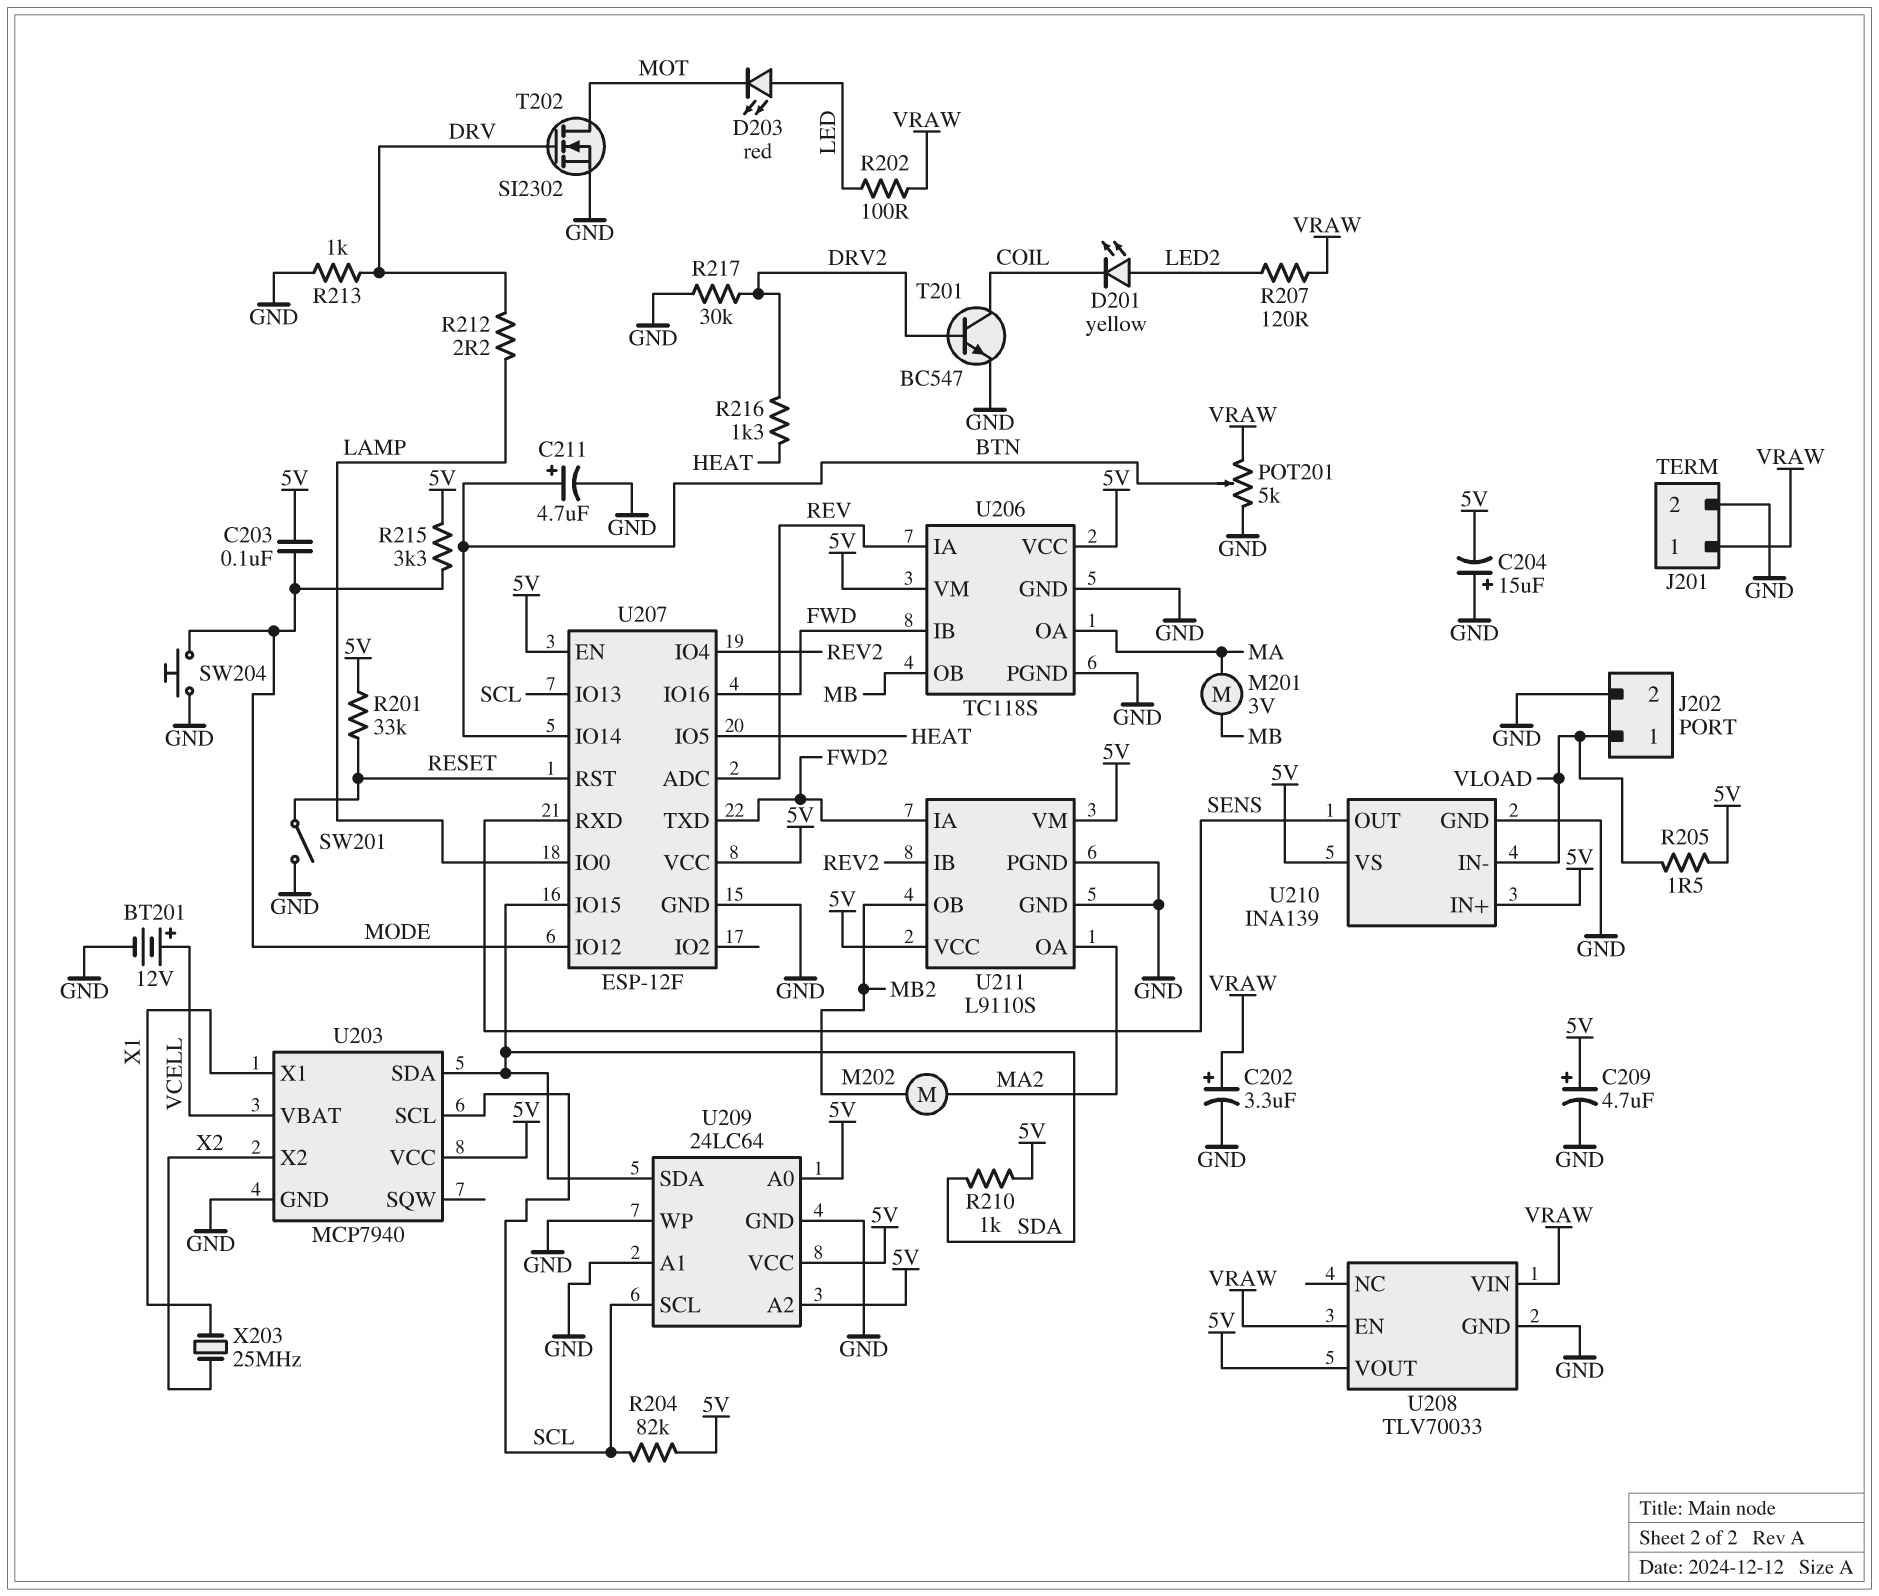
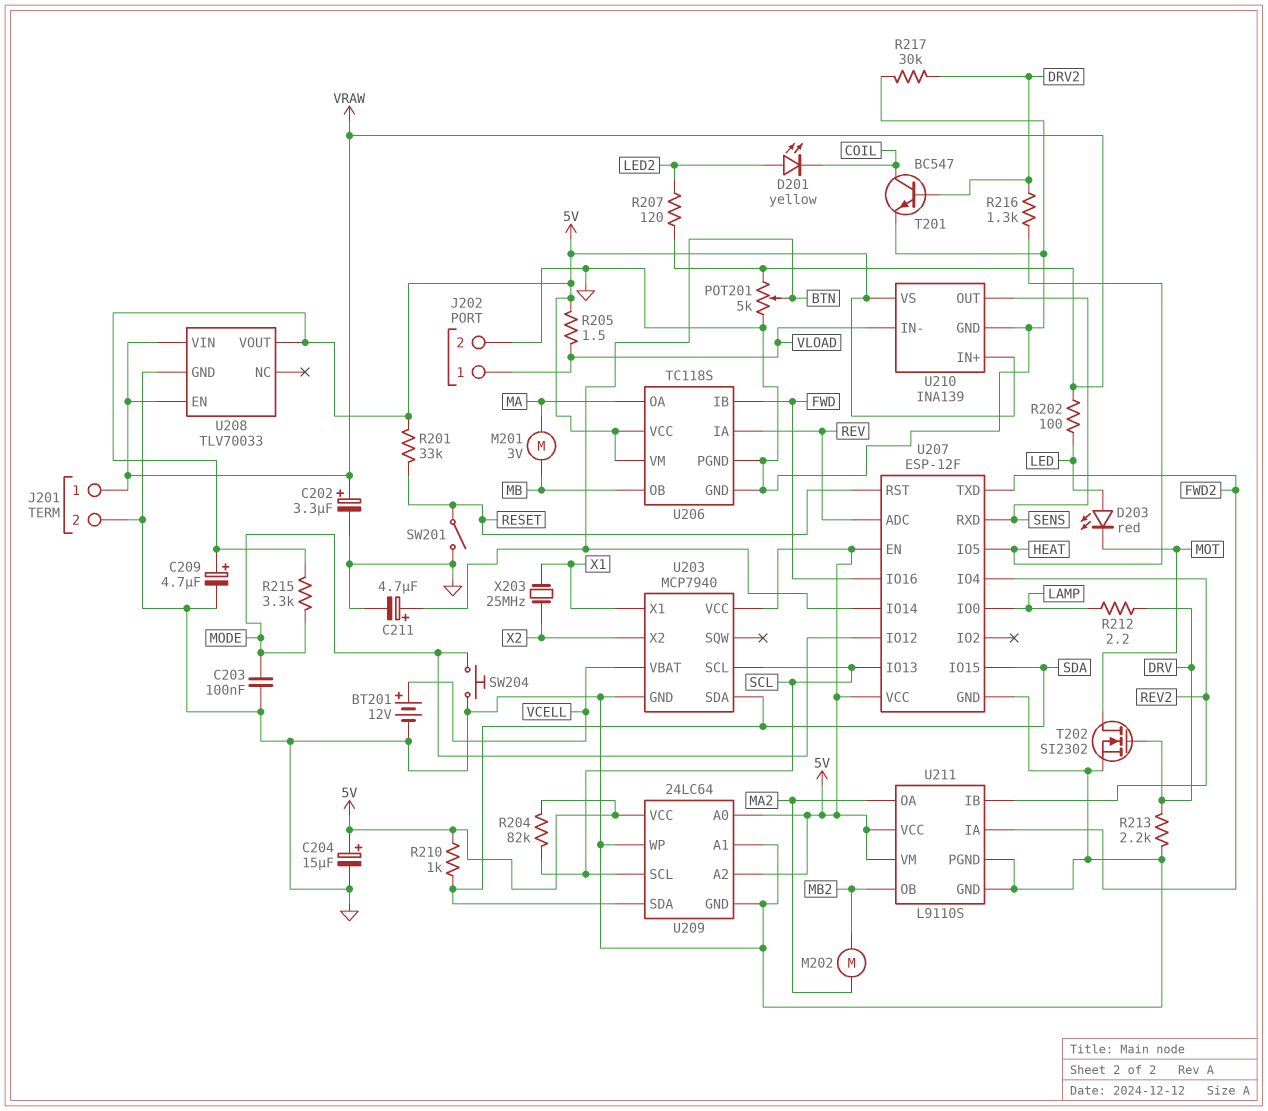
C203: 100nF (5V, MODE) -> 100nF (GND, MODE)
C204: 15uF (plus GND, minus 5V) -> 15uF (plus 5V, minus GND)
R213: 1k (DRV, GND) -> 2.2k (DRV, GND)

